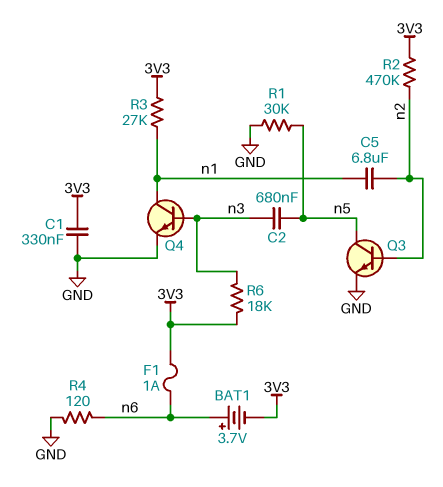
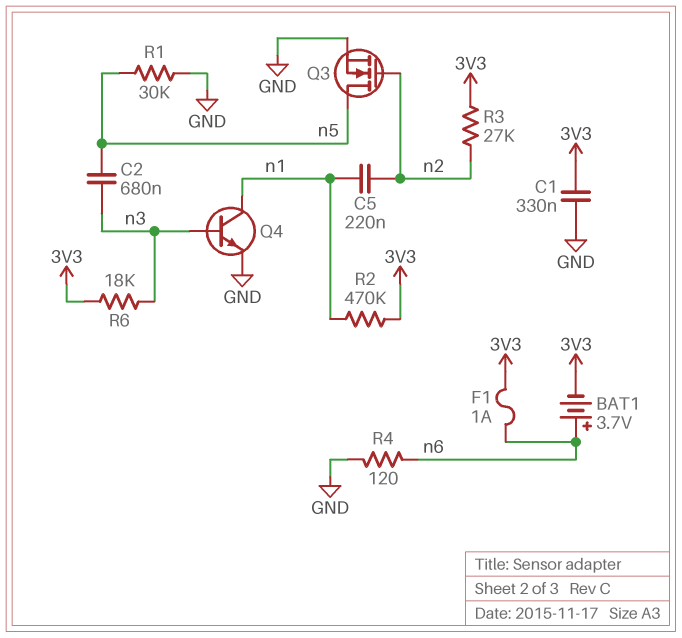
C5: 6.8uF (n1, n2) -> 220nF (n1, n2)
Q3: NPN (B n2, C n5, E GND) -> NMOS (G n2, D n5, S GND)
R2: 470k (3V3, n2) -> 470k (3V3, n1)
R3: 27k (3V3, n1) -> 27k (3V3, n2)

